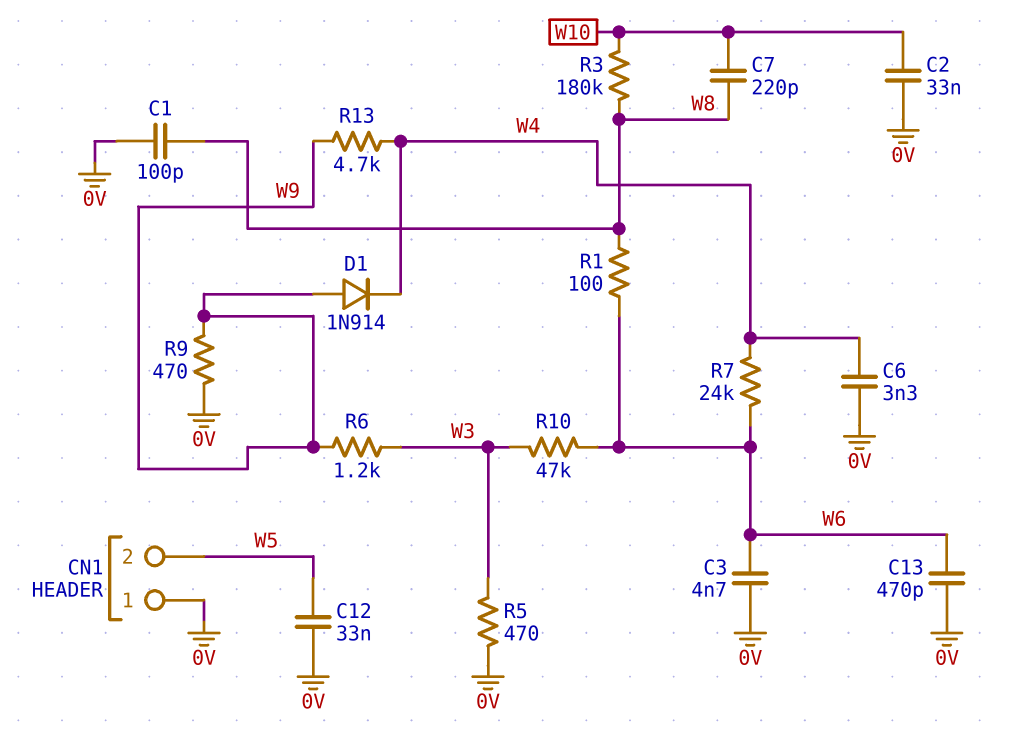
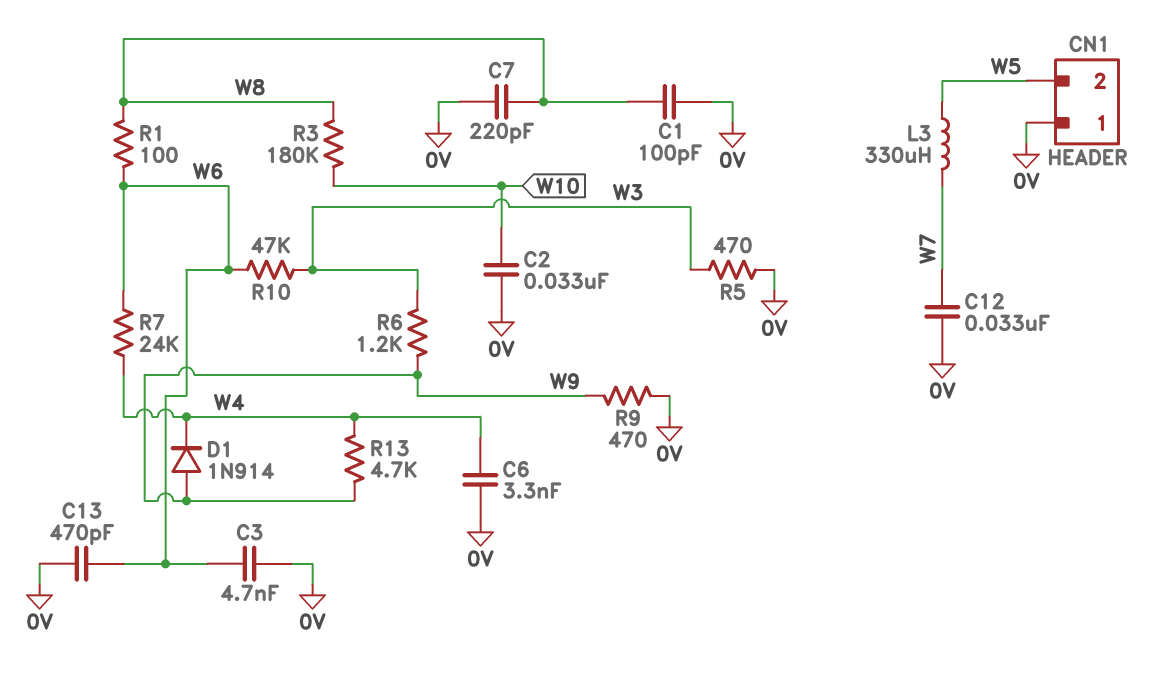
C7: 220pF (W8, W10) -> 220pF (0V, W8)
C12: 33nF (0V, W5) -> 33nF (0V, W7)
L3: none -> 330uH (W5, W7)

